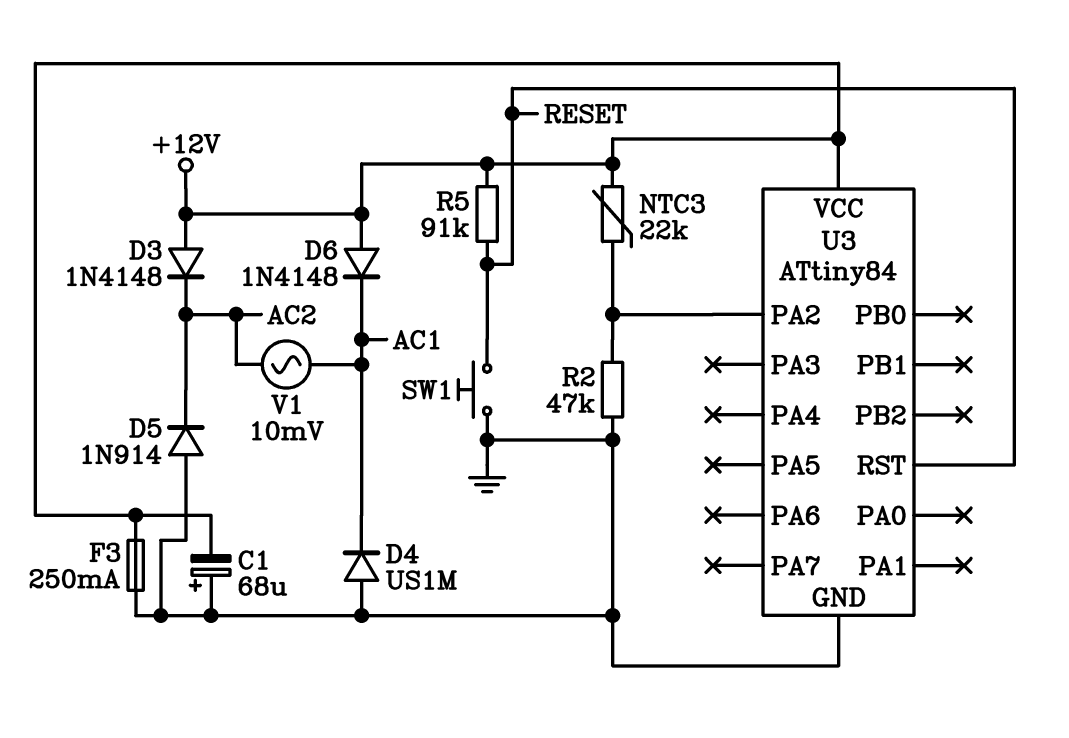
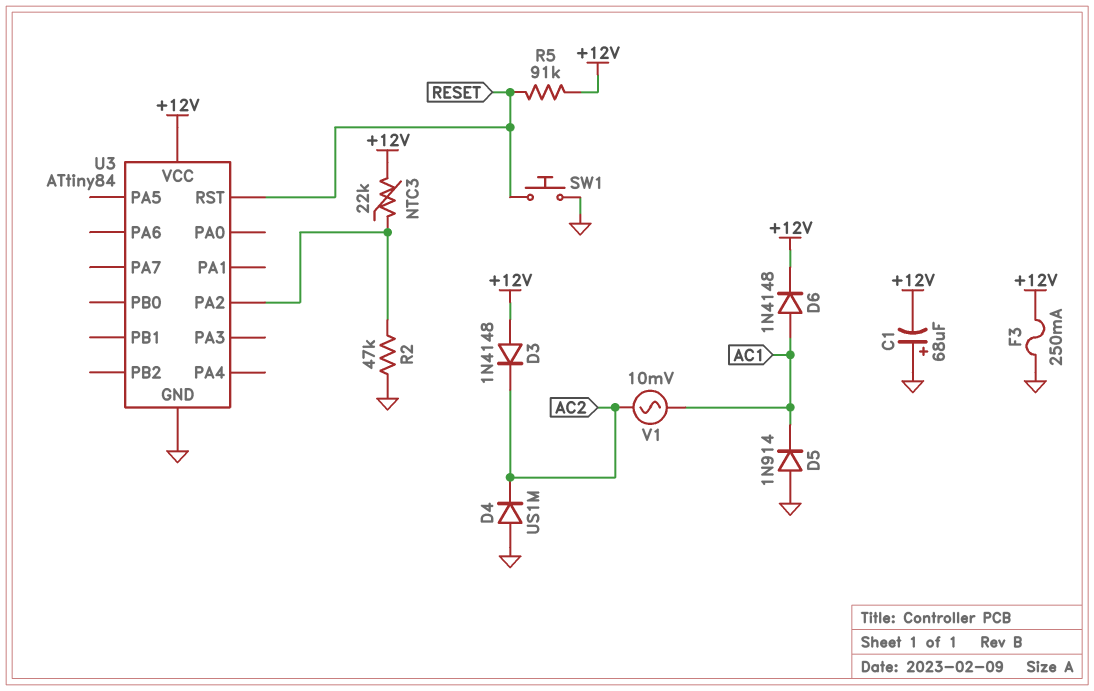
D4: diode US1M (A GND, K AC1) -> diode US1M (A GND, K AC2)
D5: diode 1N914 (A GND, K AC2) -> diode 1N914 (A GND, K AC1)
D6: diode 1N4148 (A +12V, K AC1) -> diode 1N4148 (A AC1, K +12V)

